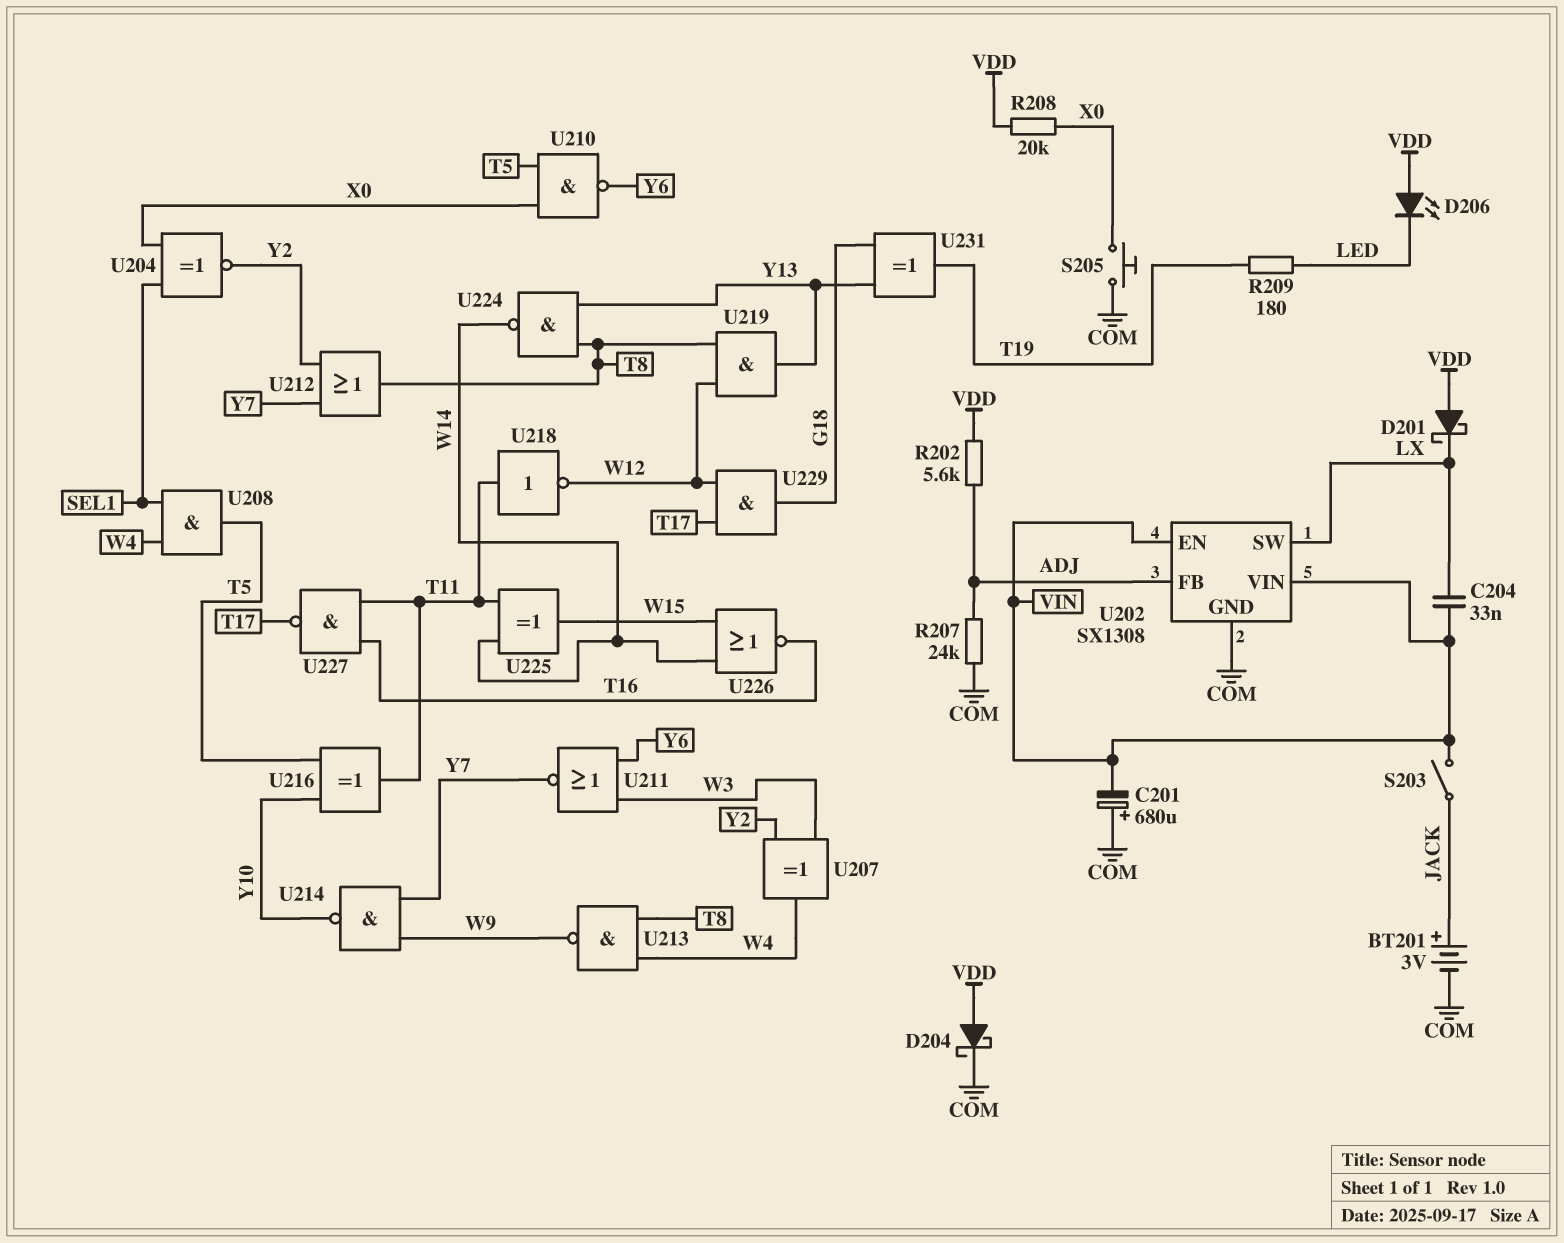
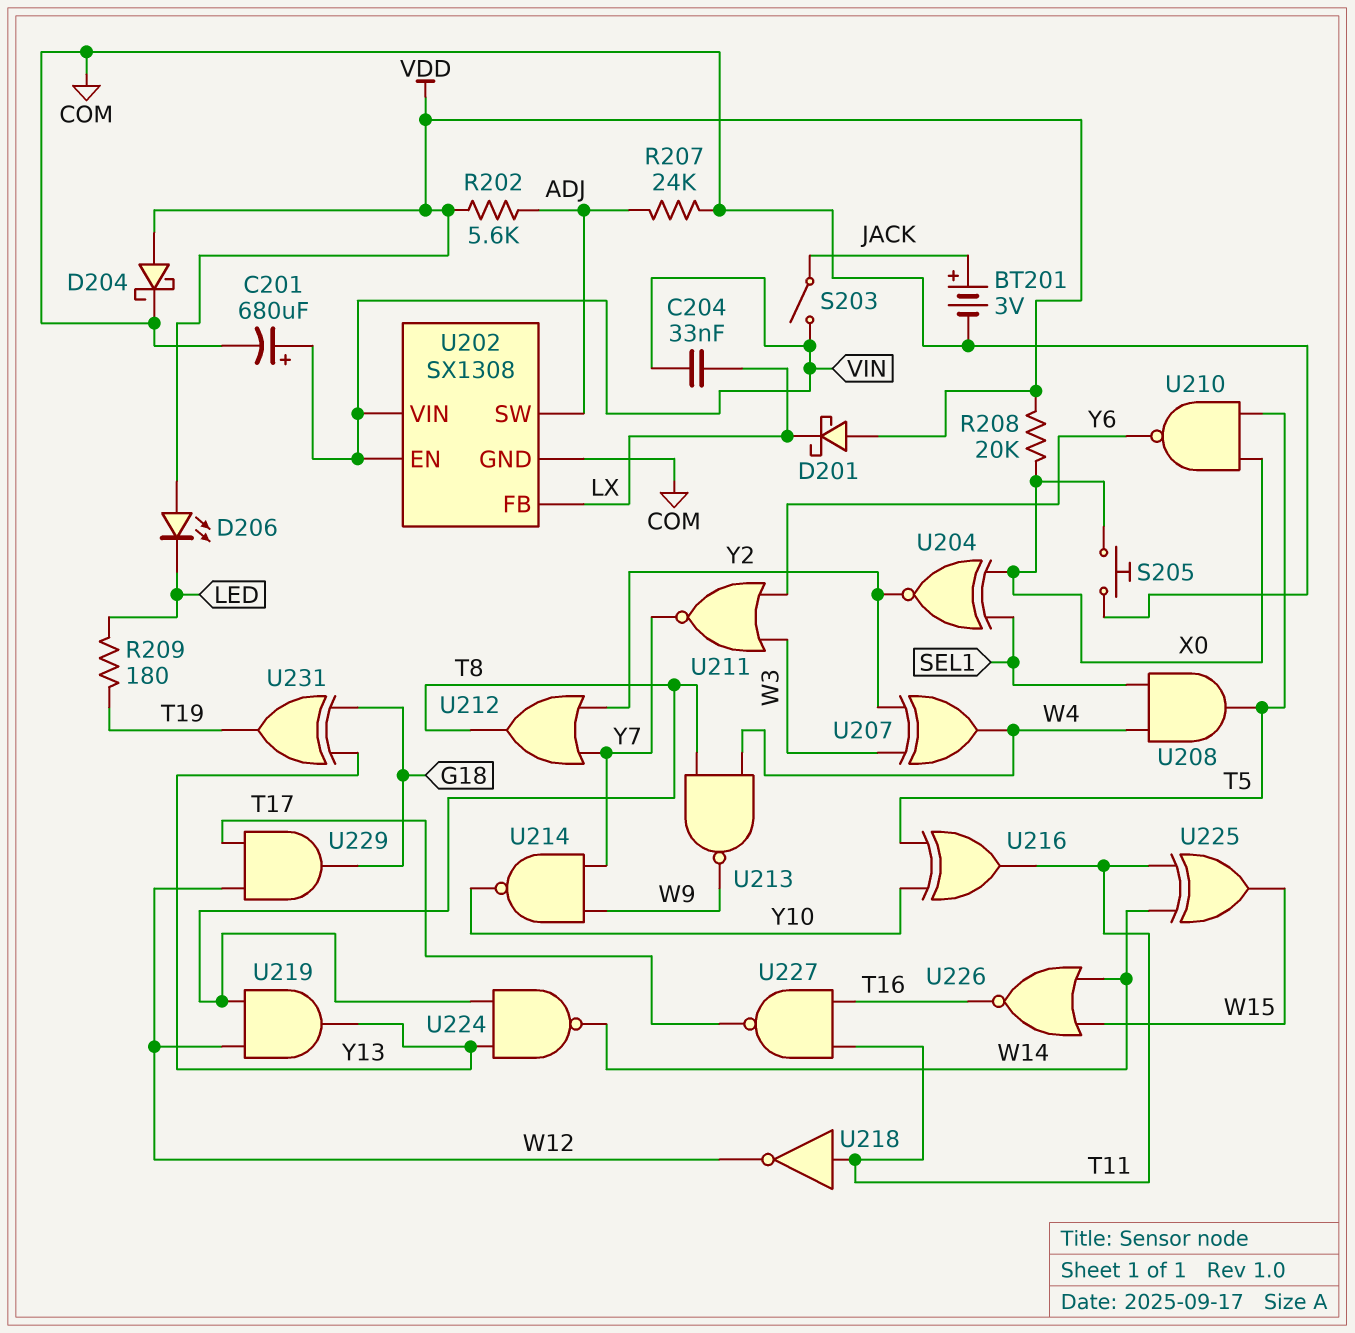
C201: 680uF (plus COM, minus VIN) -> 680uF (plus VIN, minus COM)
U202 pin FB: ADJ -> LX
U202 pin SW: LX -> ADJ

